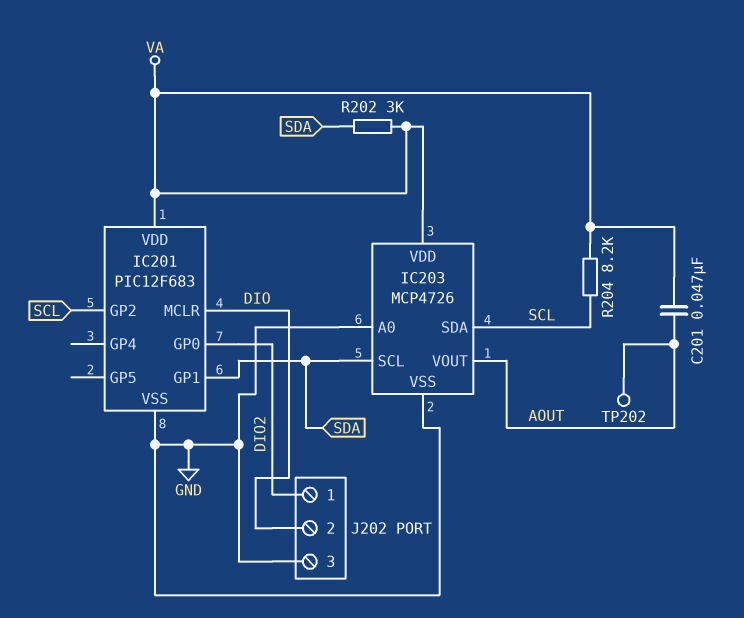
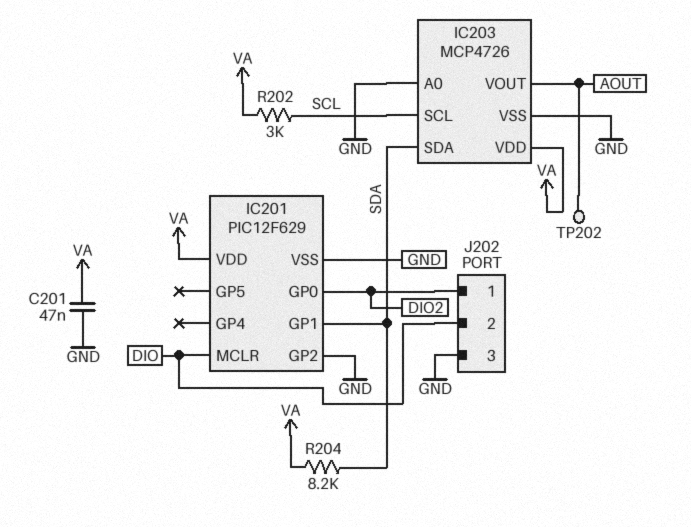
C201: 47nF (AOUT, VA) -> 47nF (GND, VA)
IC201: PIC12F683 -> PIC12F629
IC201 pin GP2: SCL -> GND
IC203 pin SCL: SDA -> SCL
IC203 pin SDA: SCL -> SDA
R202: 3k (SDA, VA) -> 3k (SCL, VA)
R204: 8.2k (SCL, VA) -> 8.2k (SDA, VA)

